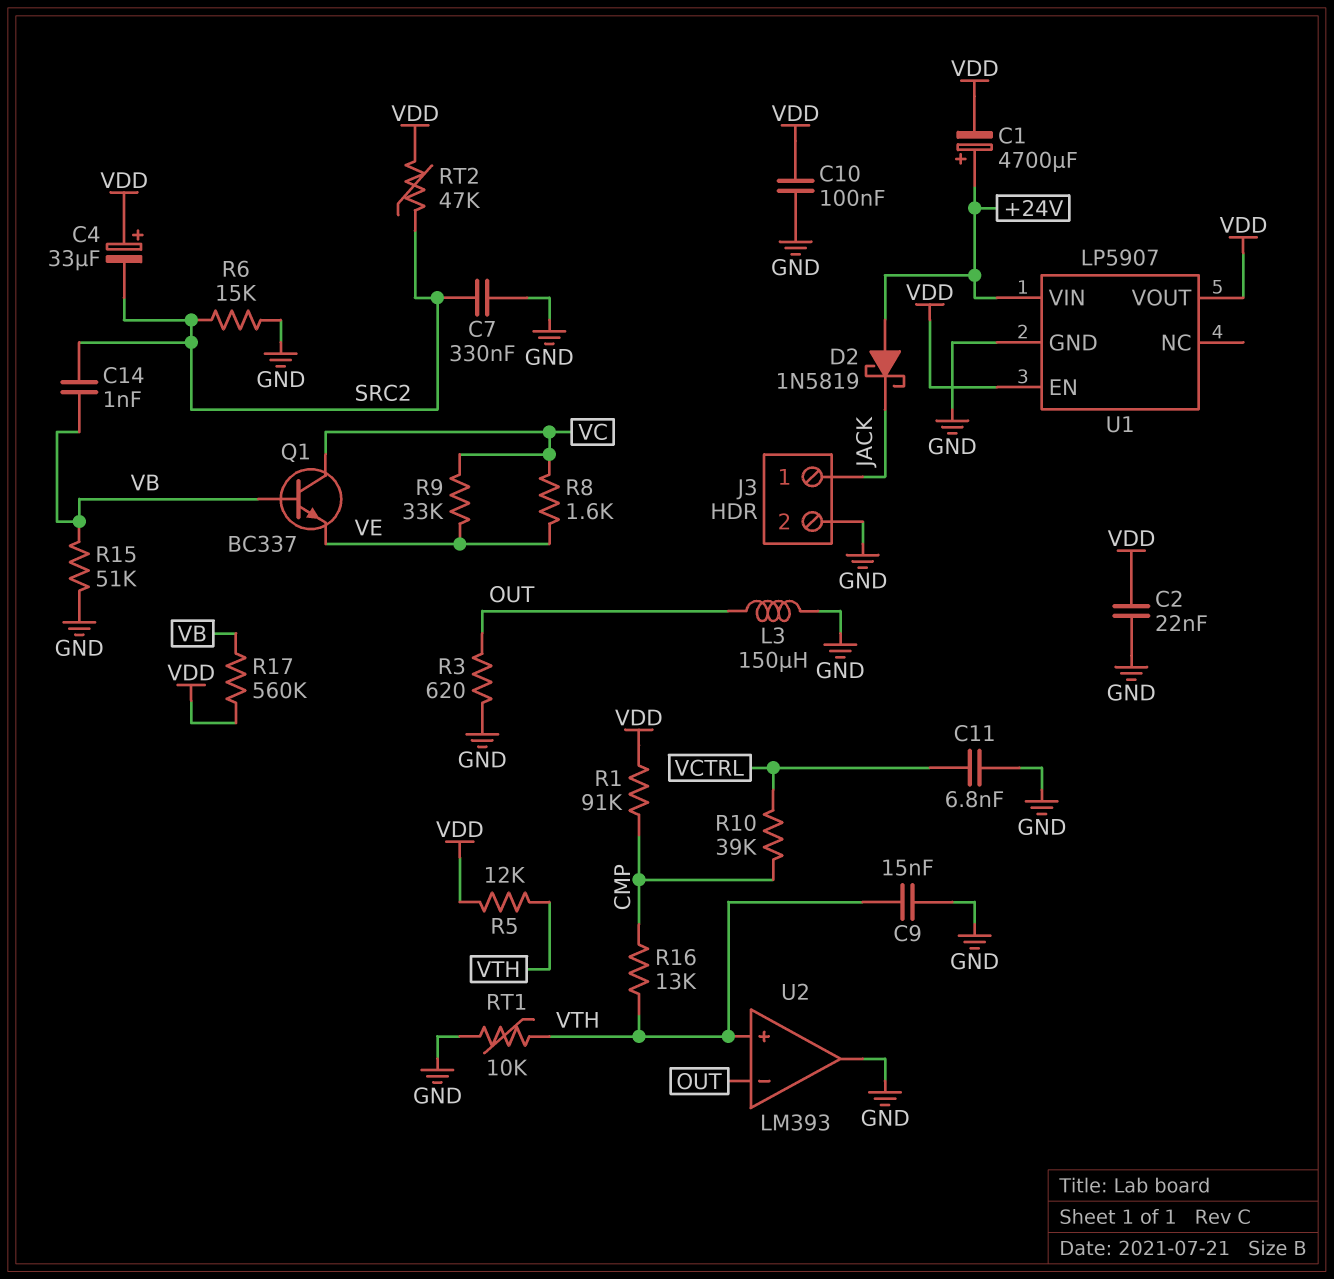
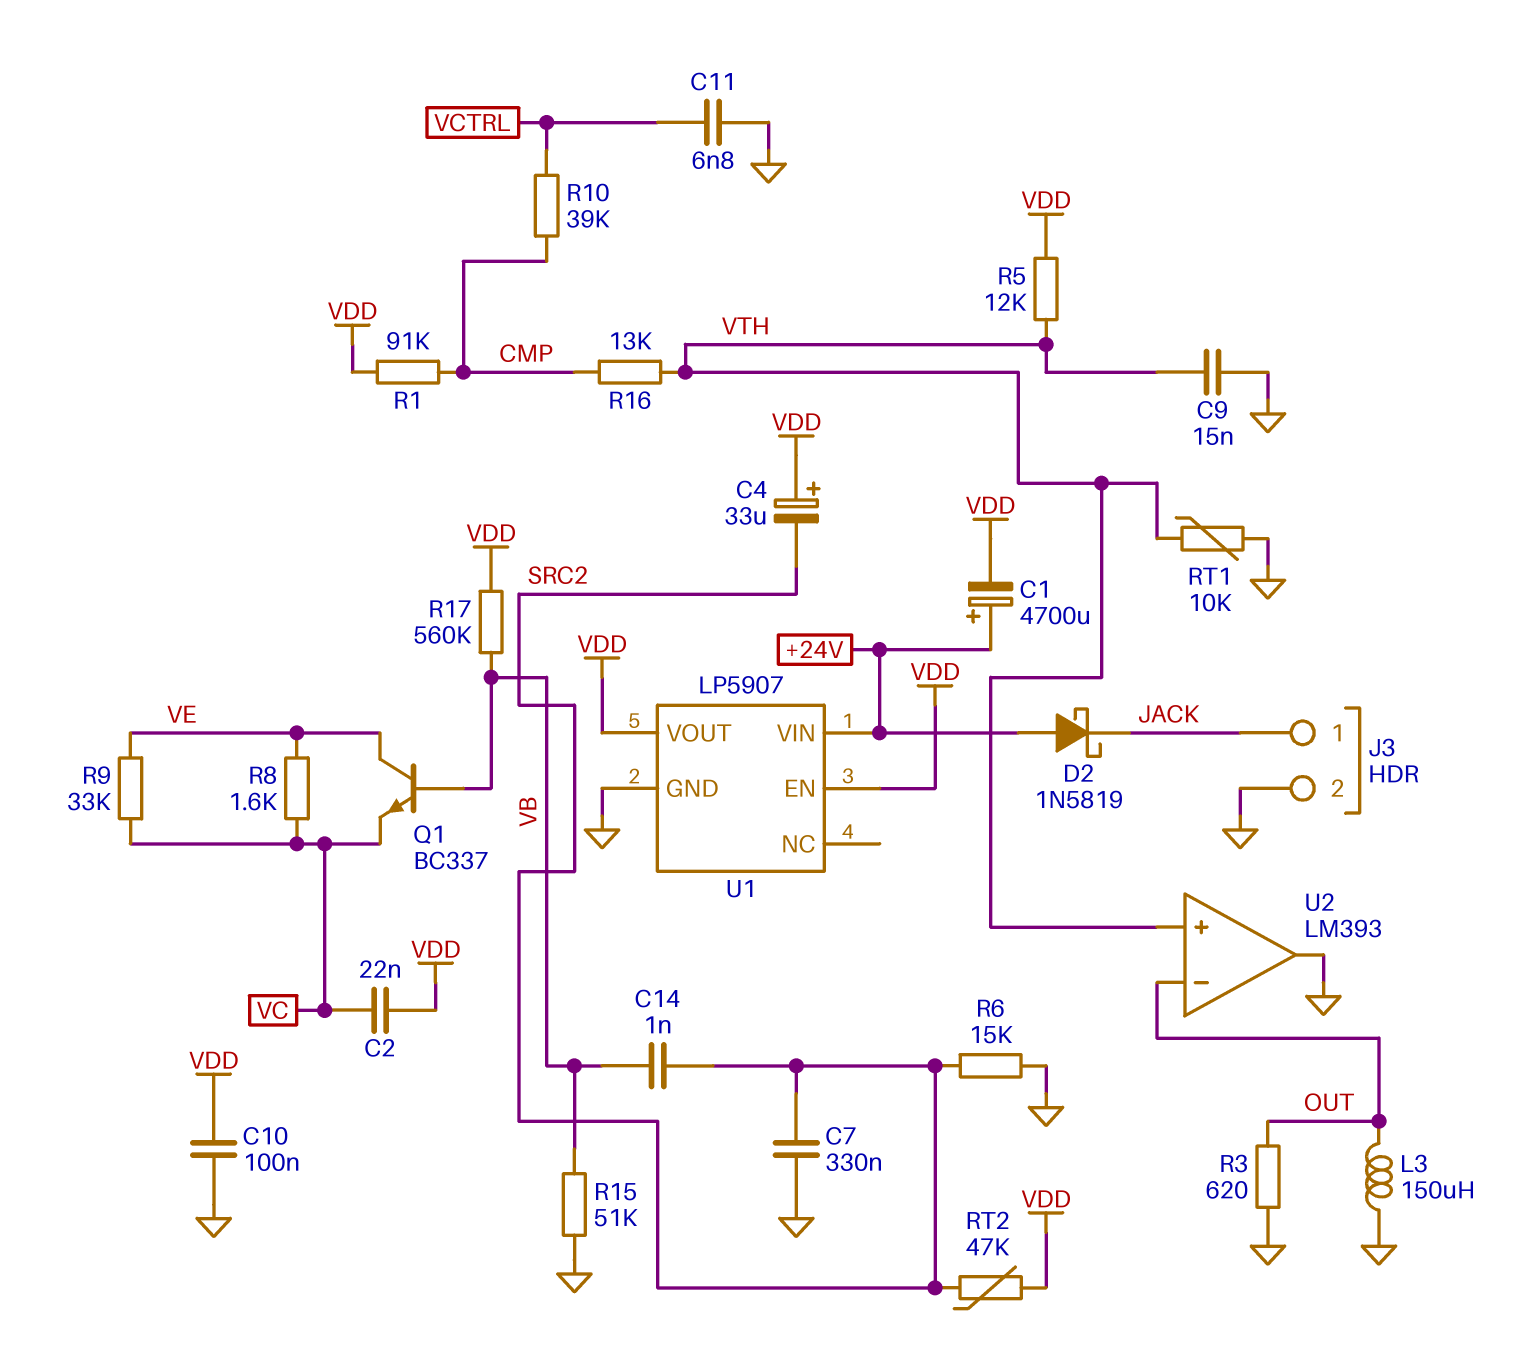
C2: 22nF (GND, VDD) -> 22nF (VC, VDD)
Q1: NPN BC337 (B VB, C VC, E VE) -> NPN BC337 (B VB, C VE, E VC)

